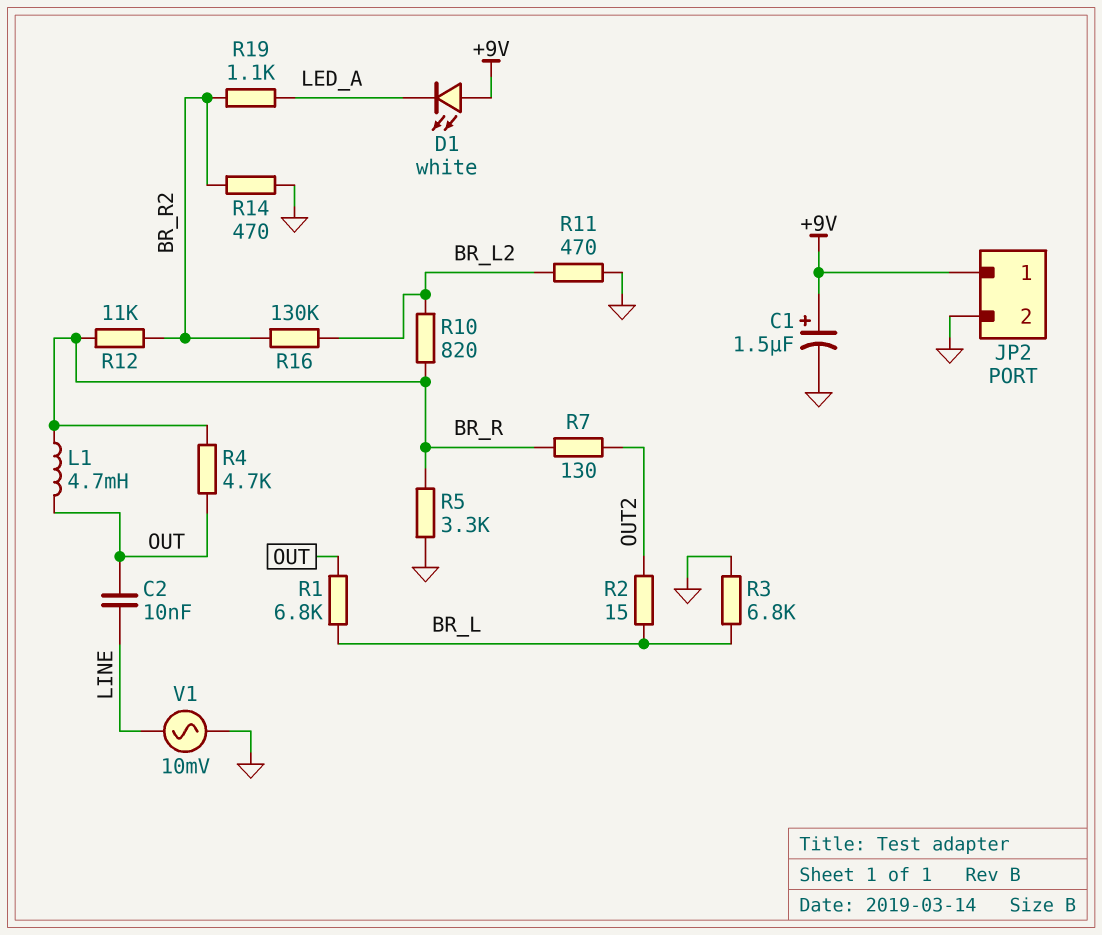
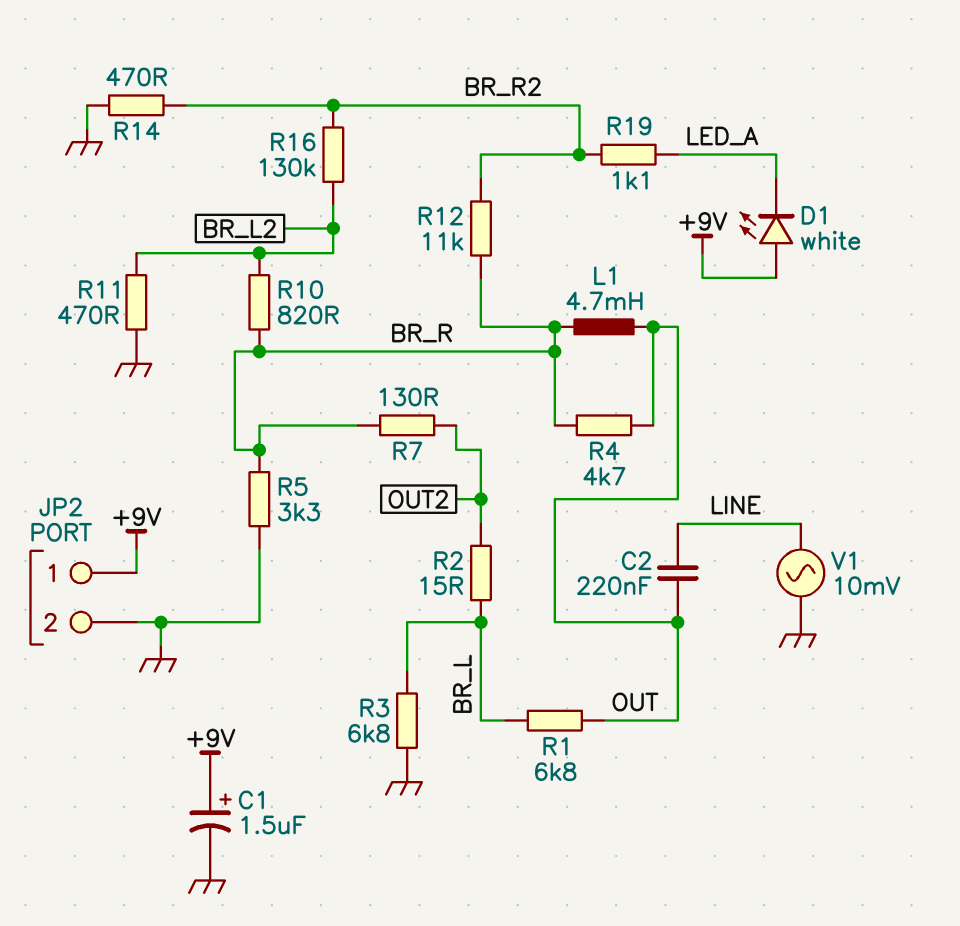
C2: 10nF (LINE, OUT) -> 220nF (LINE, OUT)

